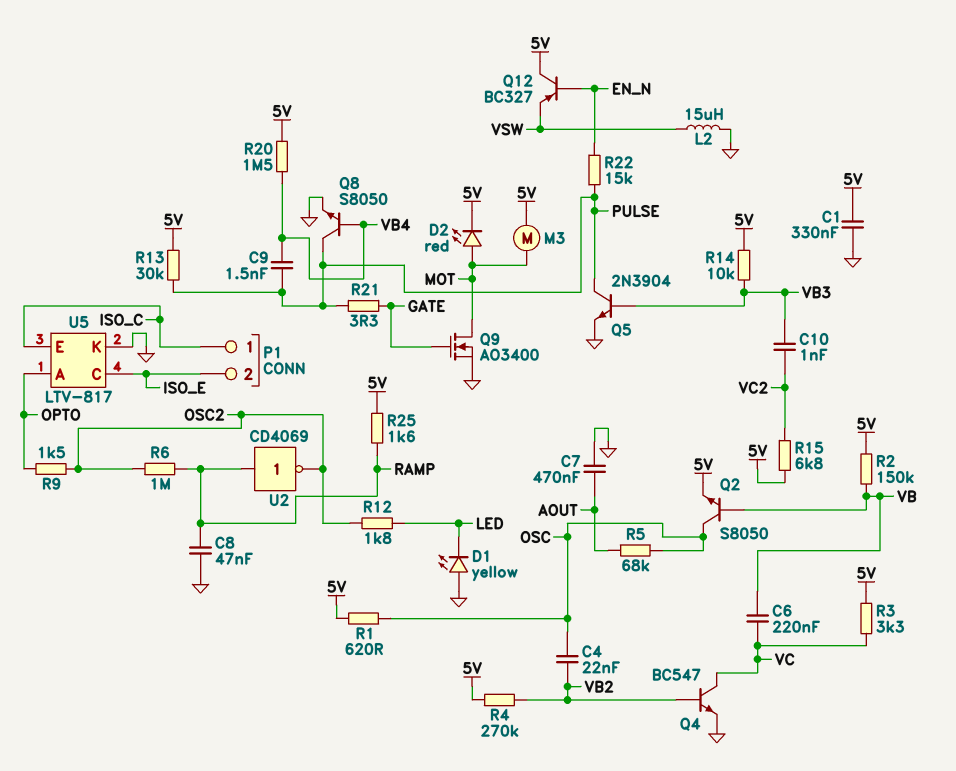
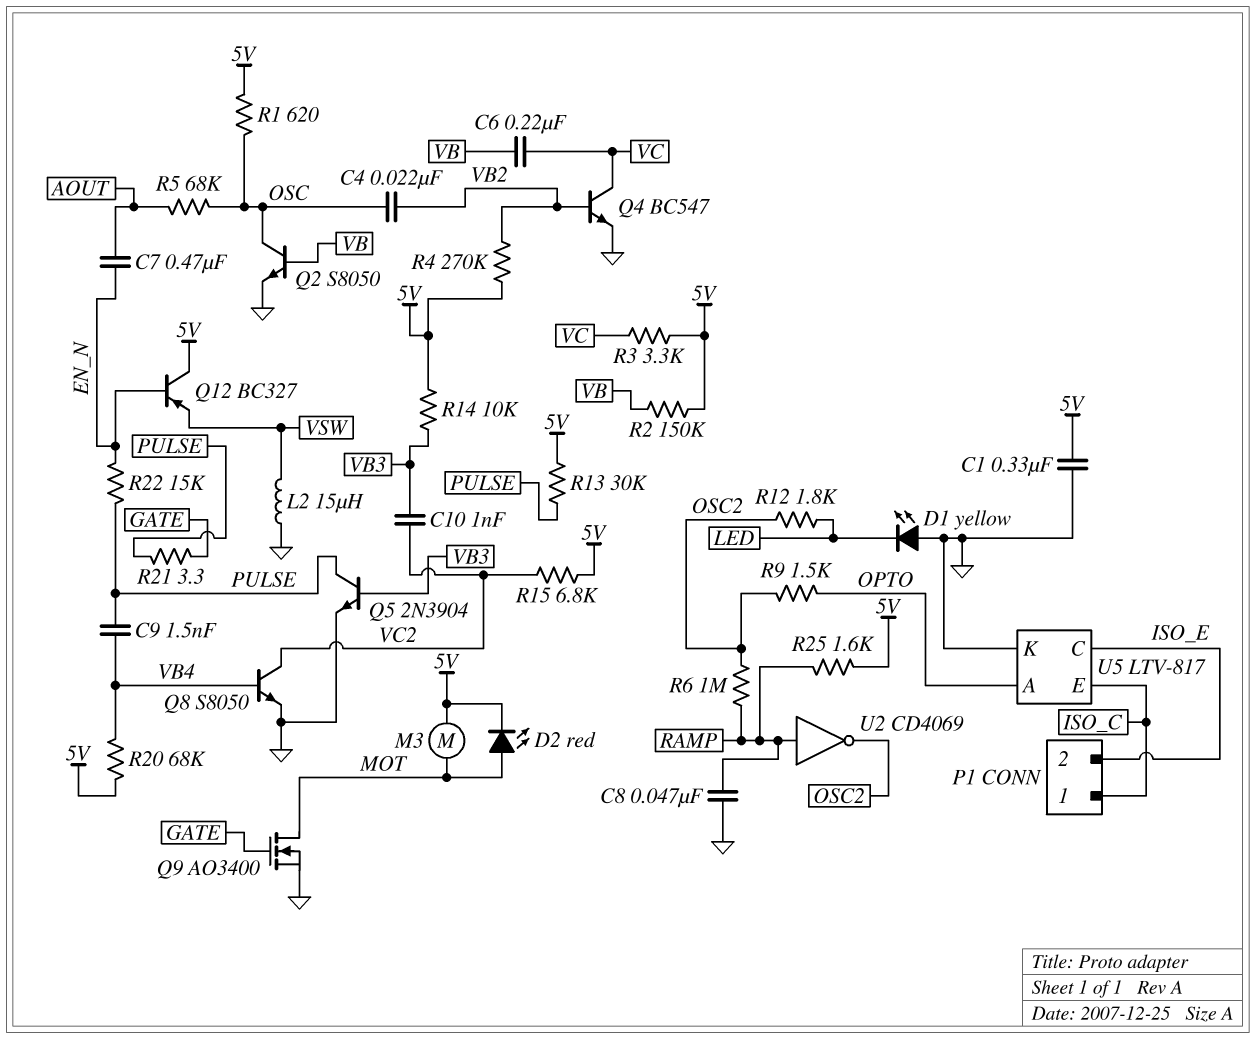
C7: 470nF (AOUT, GND) -> 470nF (AOUT, EN_N)
Q2: NPN S8050 (B VB, C OSC, E 5V) -> NPN S8050 (B VB, C OSC, E GND)
Q8: NPN S8050 (B VB4, C PULSE, E GND) -> NPN S8050 (B VB4, C VC2, E GND)
R20: 1.5M (5V, VB4) -> 68k (5V, VB4)

